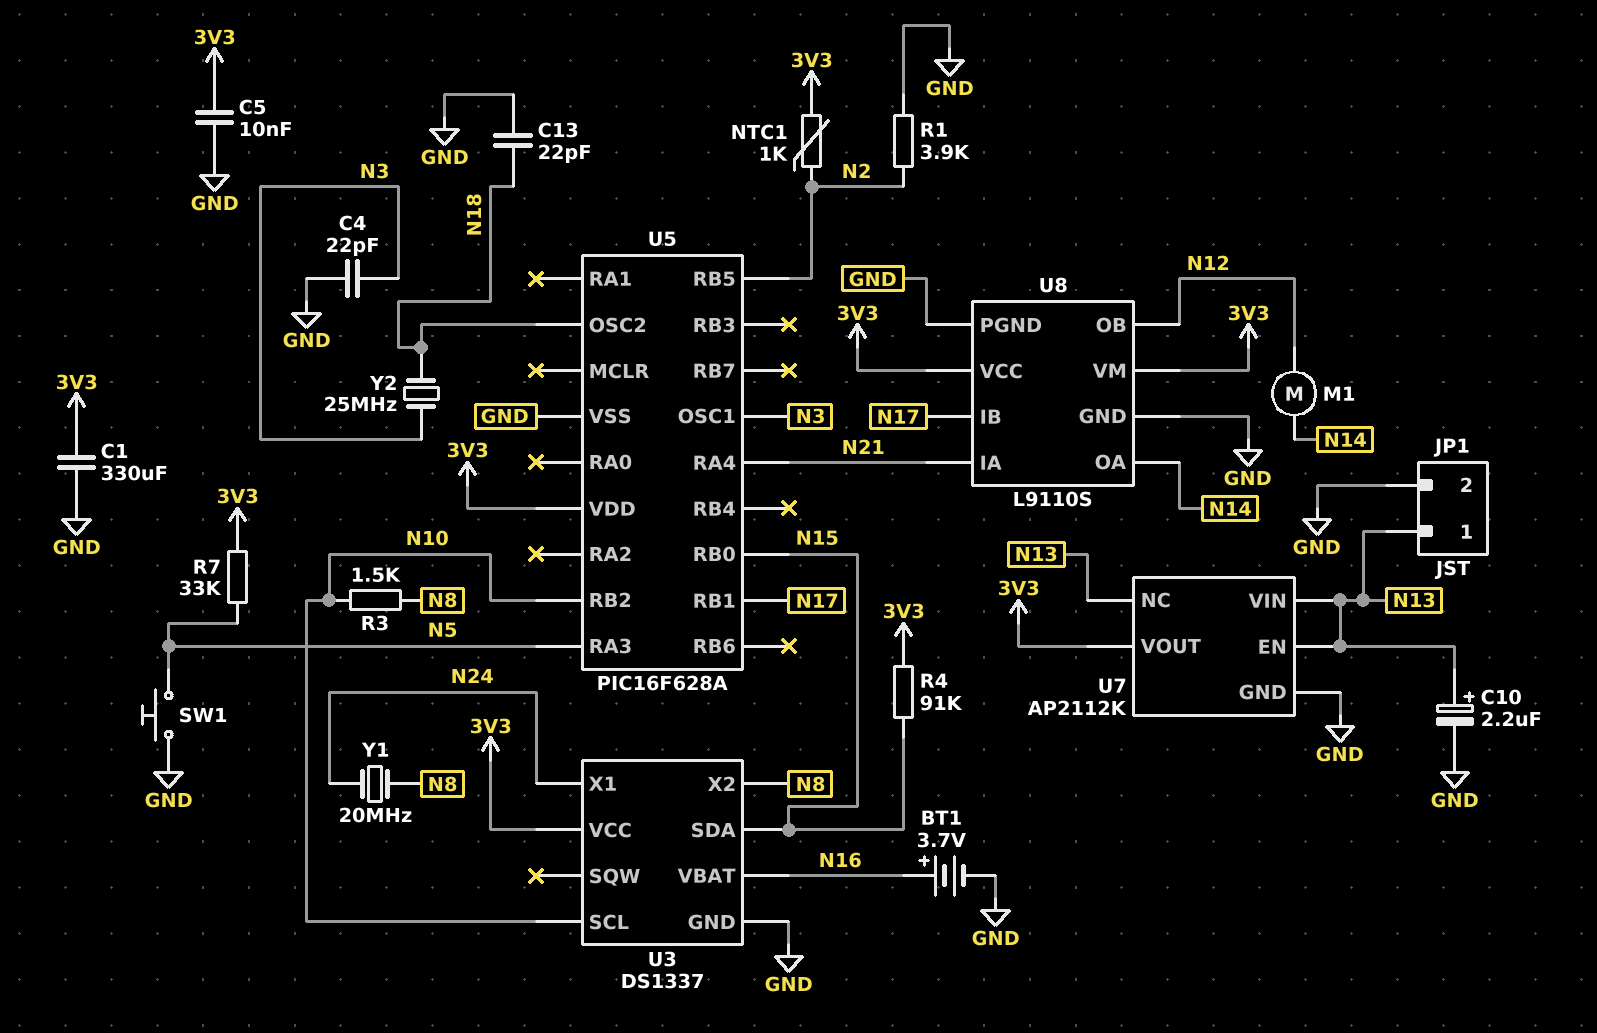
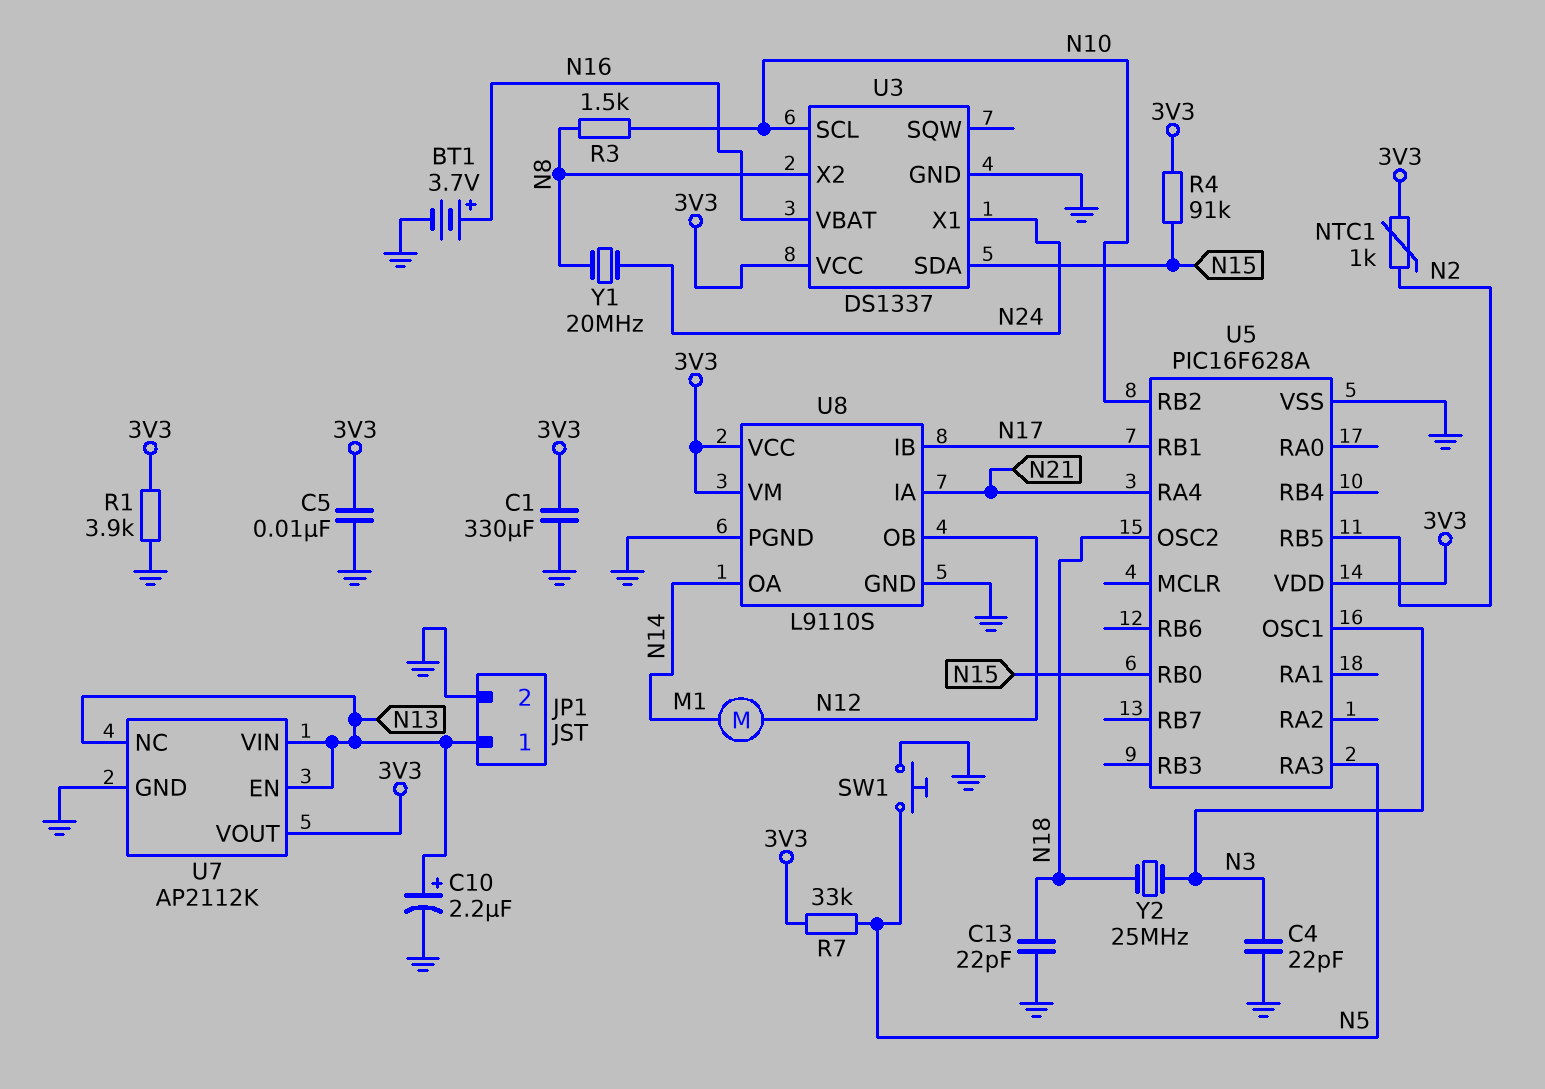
R1: 3.9k (GND, N2) -> 3.9k (3V3, GND)

